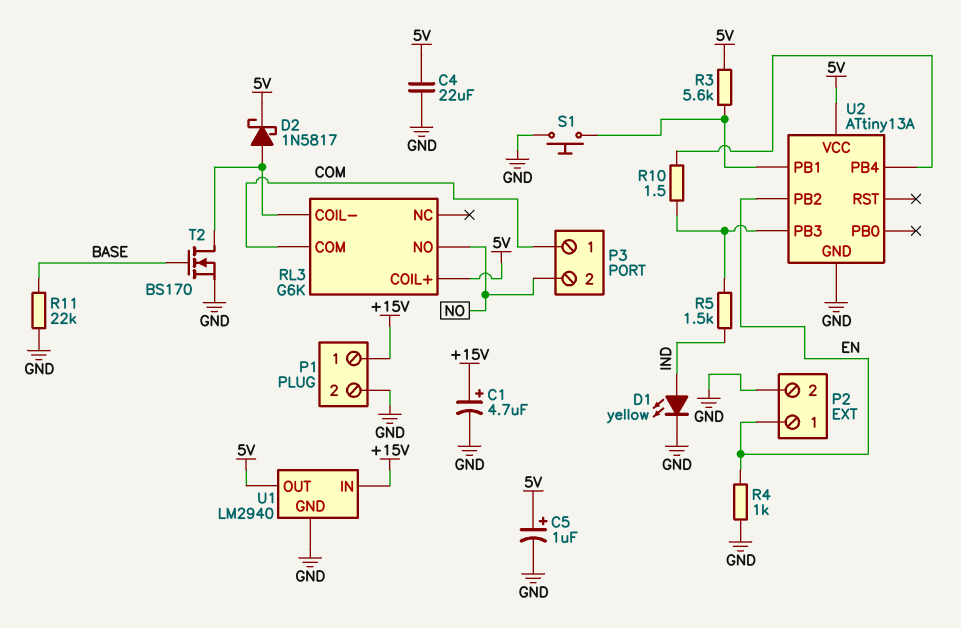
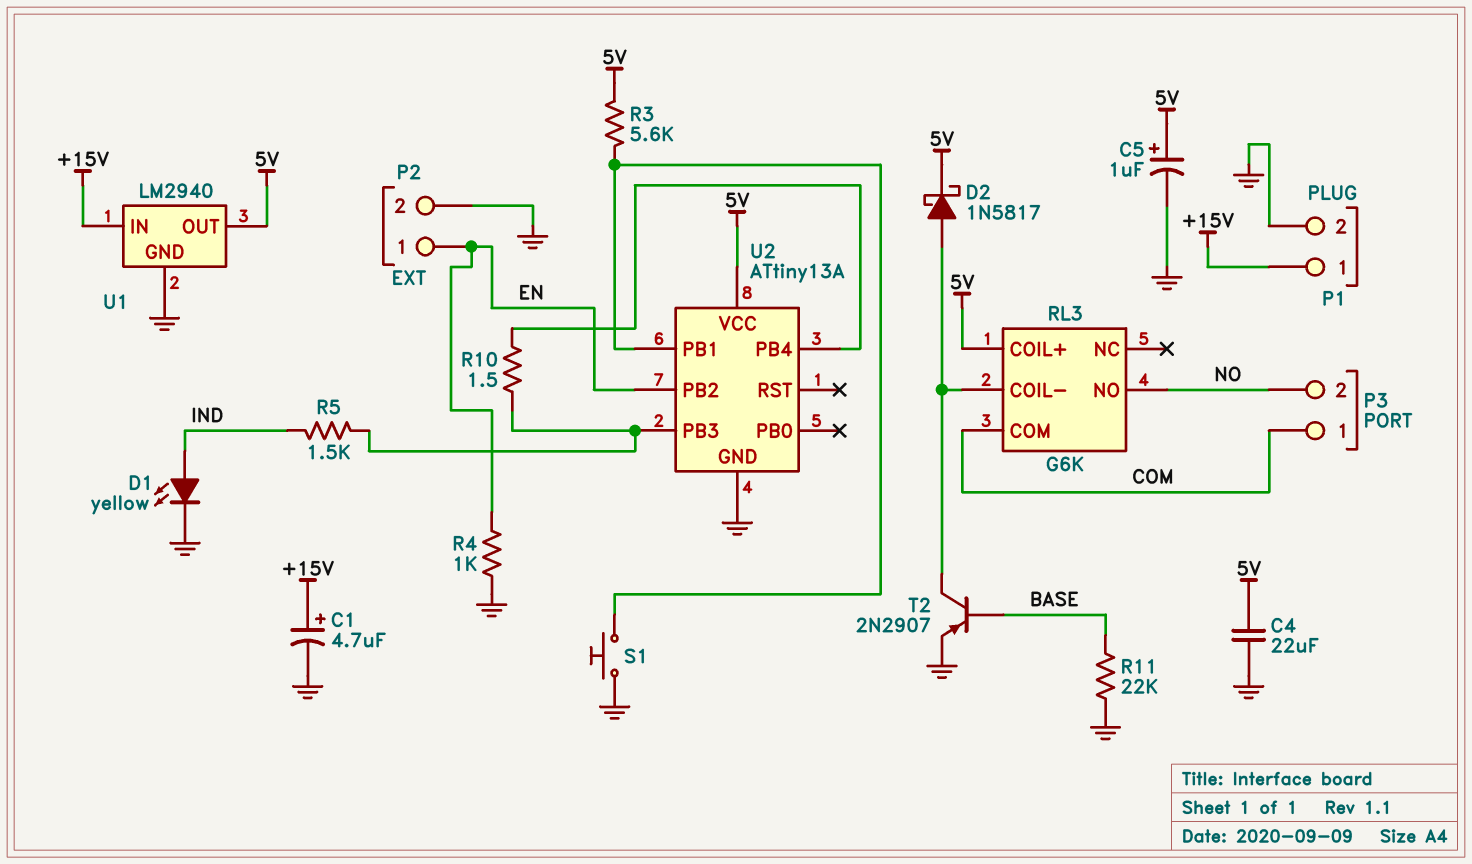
T2: NMOS BS170 (G BASE, D RL3/COIL-, S GND) -> PNP 2N2907 (B BASE, C RL3/COIL-, E GND)

